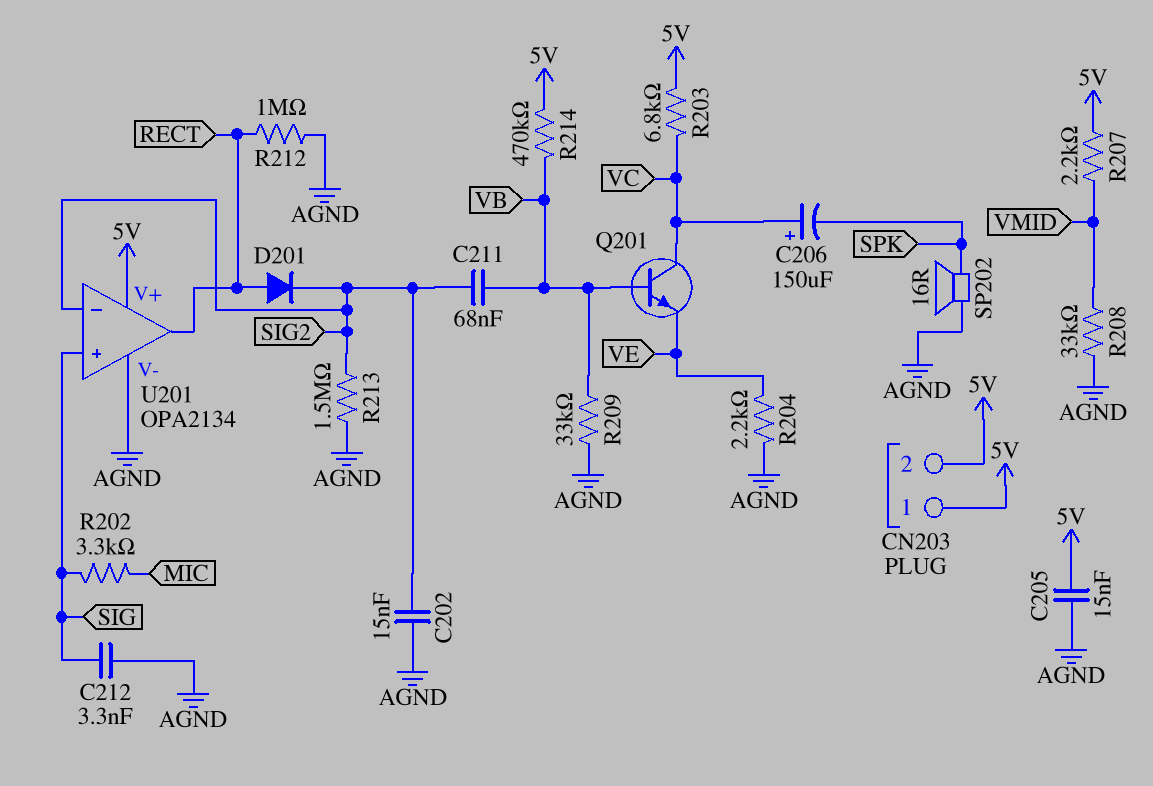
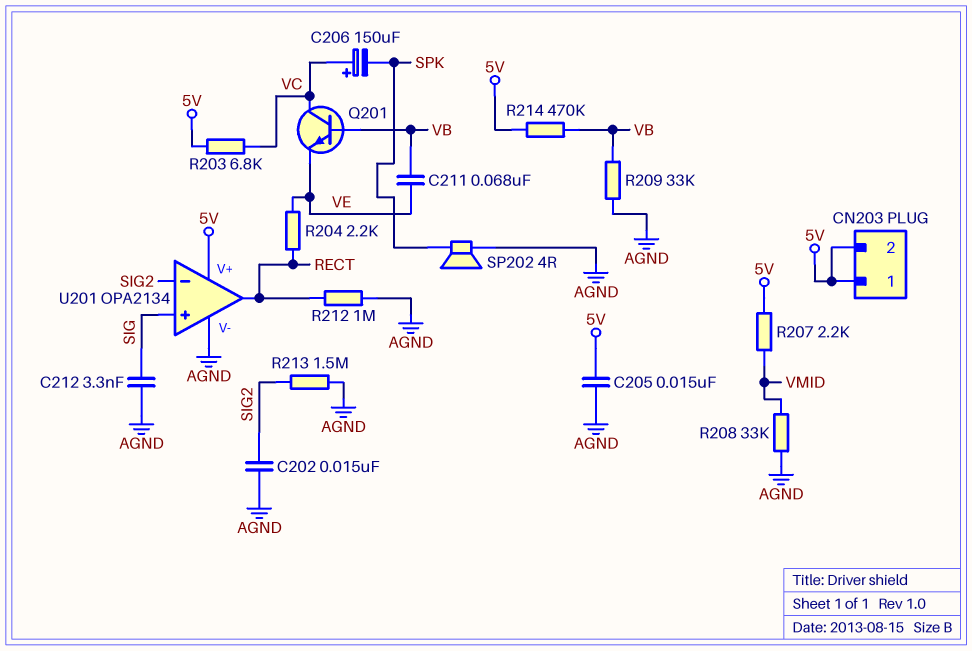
C211: 68nF (SIG2, VB) -> 68nF (VB, VE)
D201: diode (A RECT, K SIG2) -> none
R202: 3.3k (MIC, SIG) -> none
R204: 2.2k (AGND, VE) -> 2.2k (RECT, VE)
SP202: speaker 16R (AGND, SPK) -> speaker 4R (AGND, SPK)

